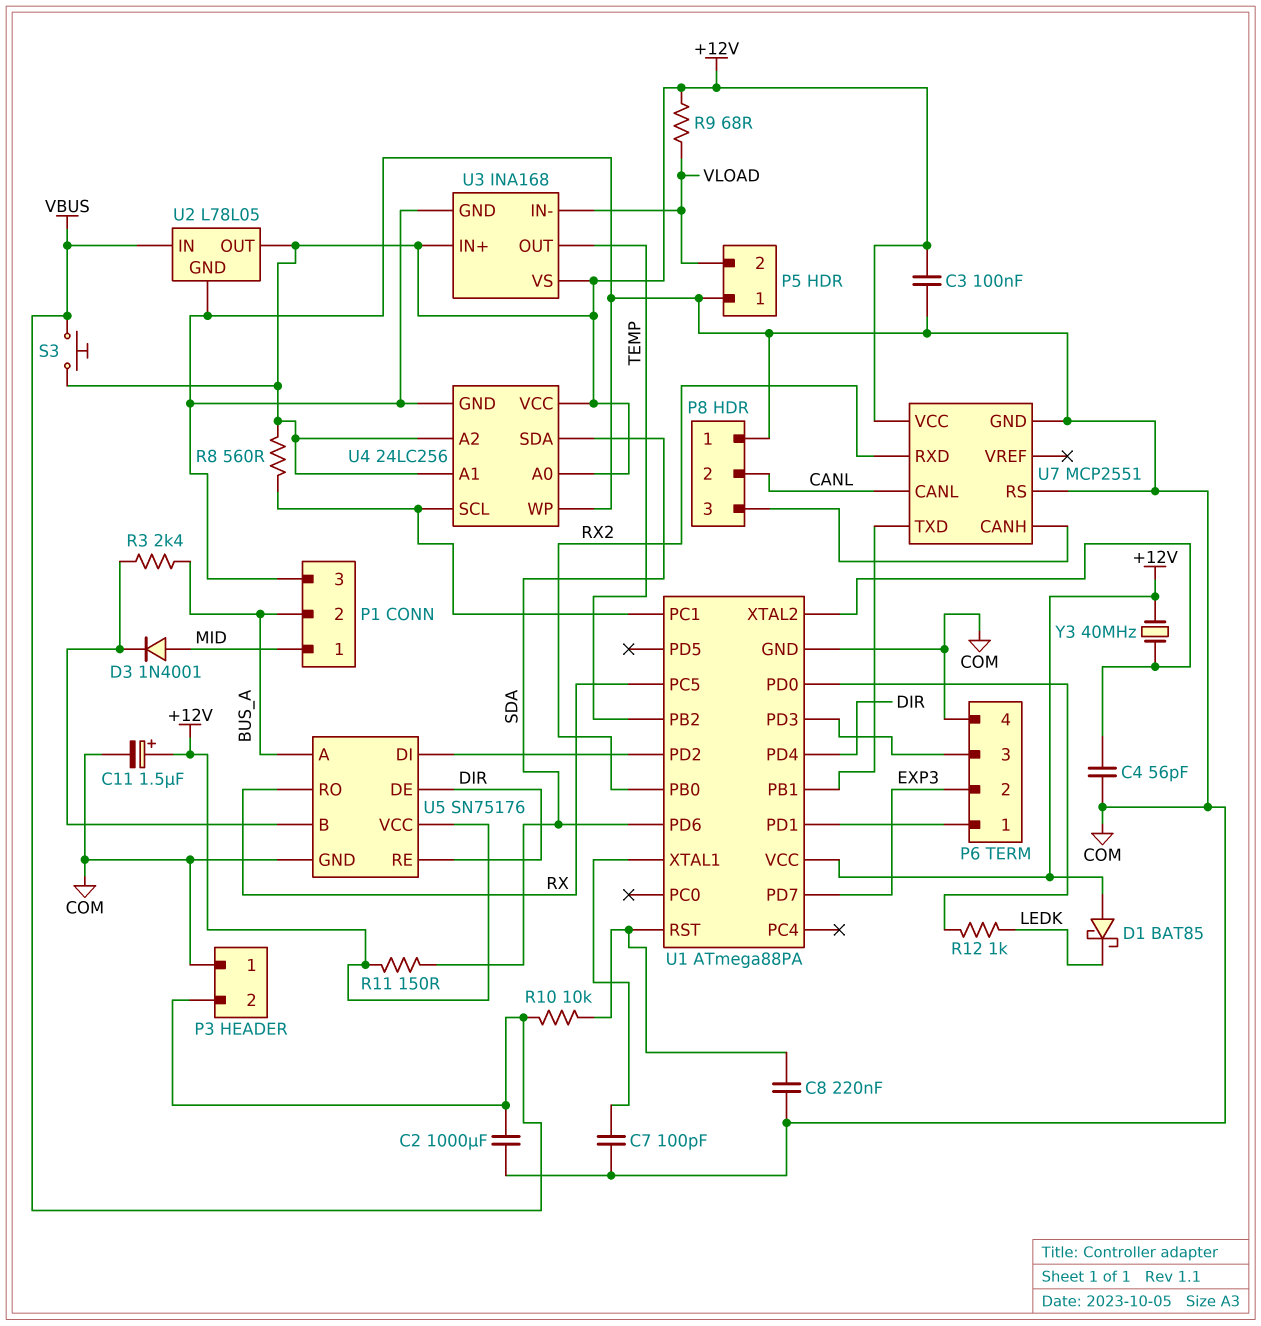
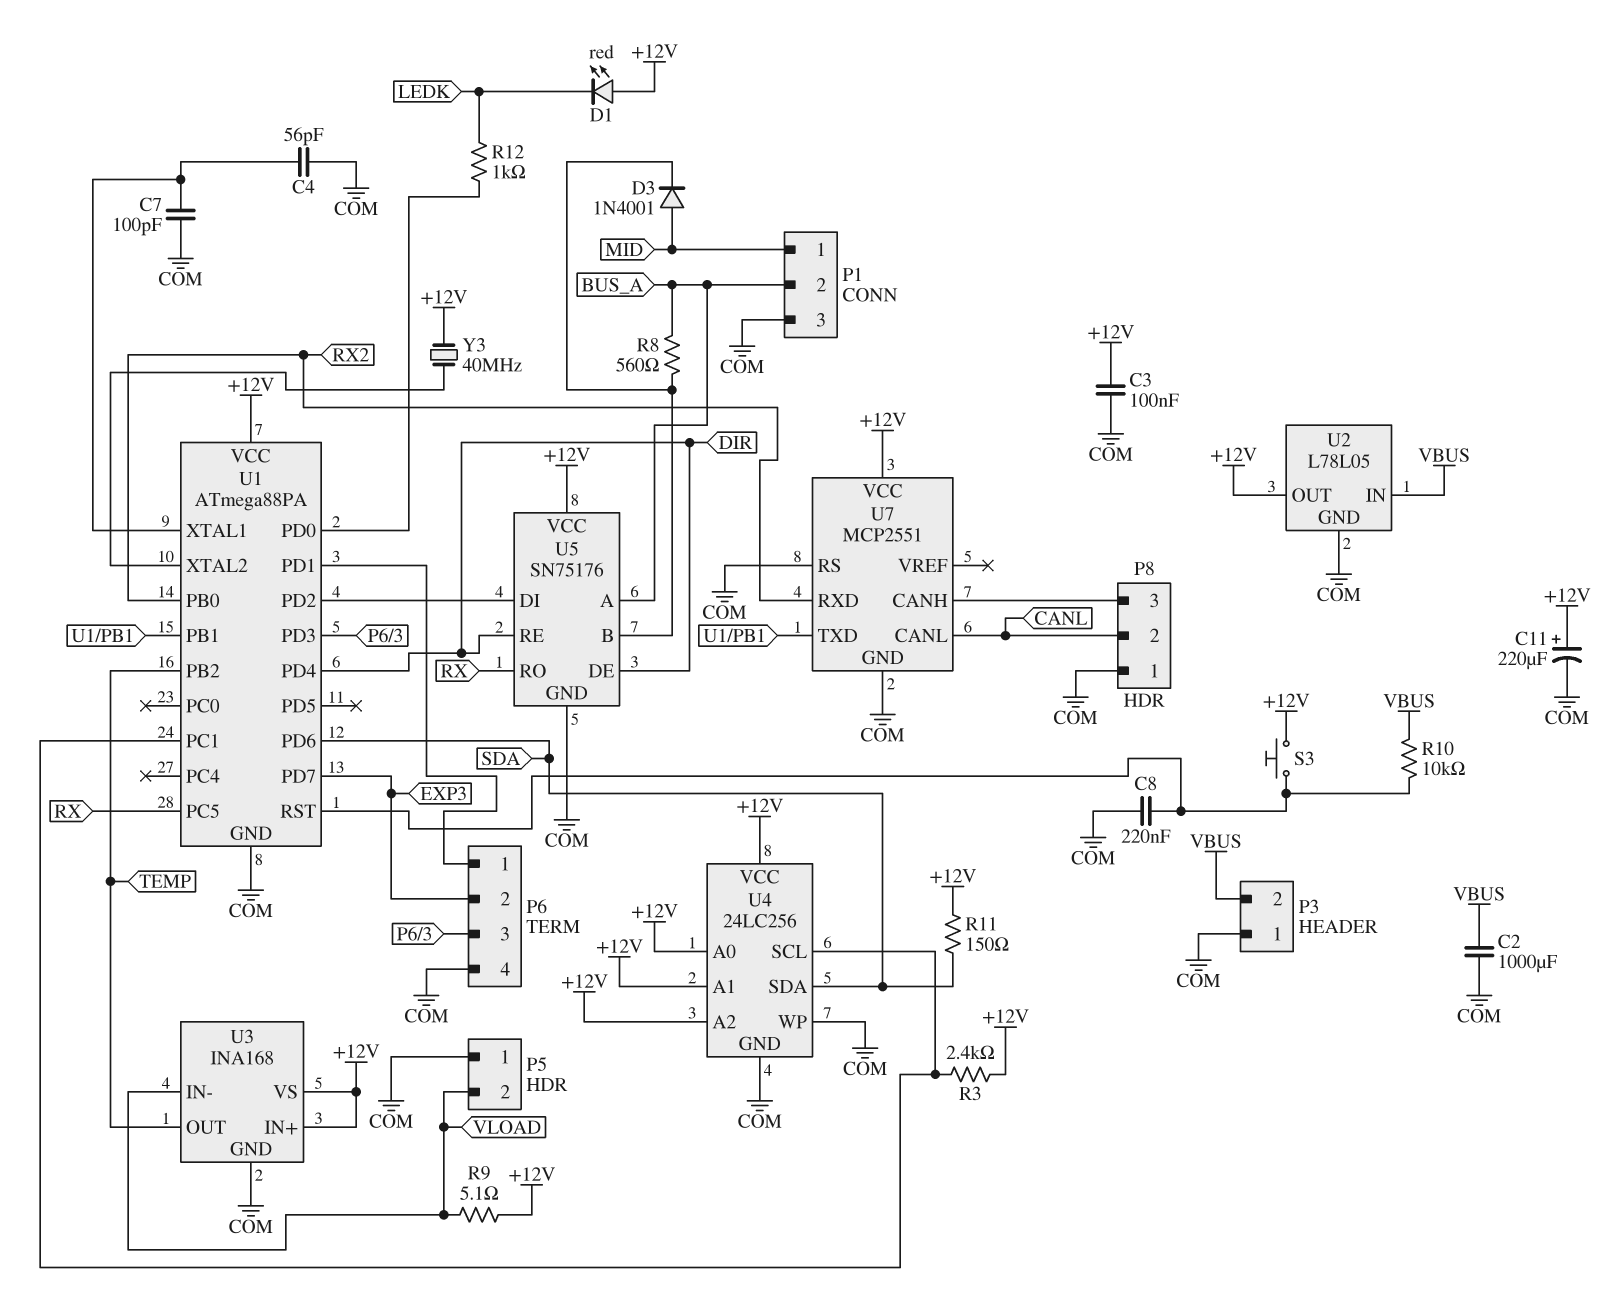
C4: 56pF (COM, U1/XTAL2) -> 56pF (COM, U1/XTAL1)
C11: 1.5uF (plus +12V, minus COM) -> 220uF (plus +12V, minus COM)
D1: schottky BAT85 (A +12V, K LEDK) -> LED red (A +12V, K LEDK)
R3: 2.4k (BUS_A, U5/B) -> 2.4k (+12V, U1/PC1)
R8: 560 (+12V, U1/PC1) -> 560 (BUS_A, U5/B)
R9: 68 (+12V, VLOAD) -> 5.1 (+12V, VLOAD)
S3: button (+12V, VBUS) -> button (+12V, U1/RST)

